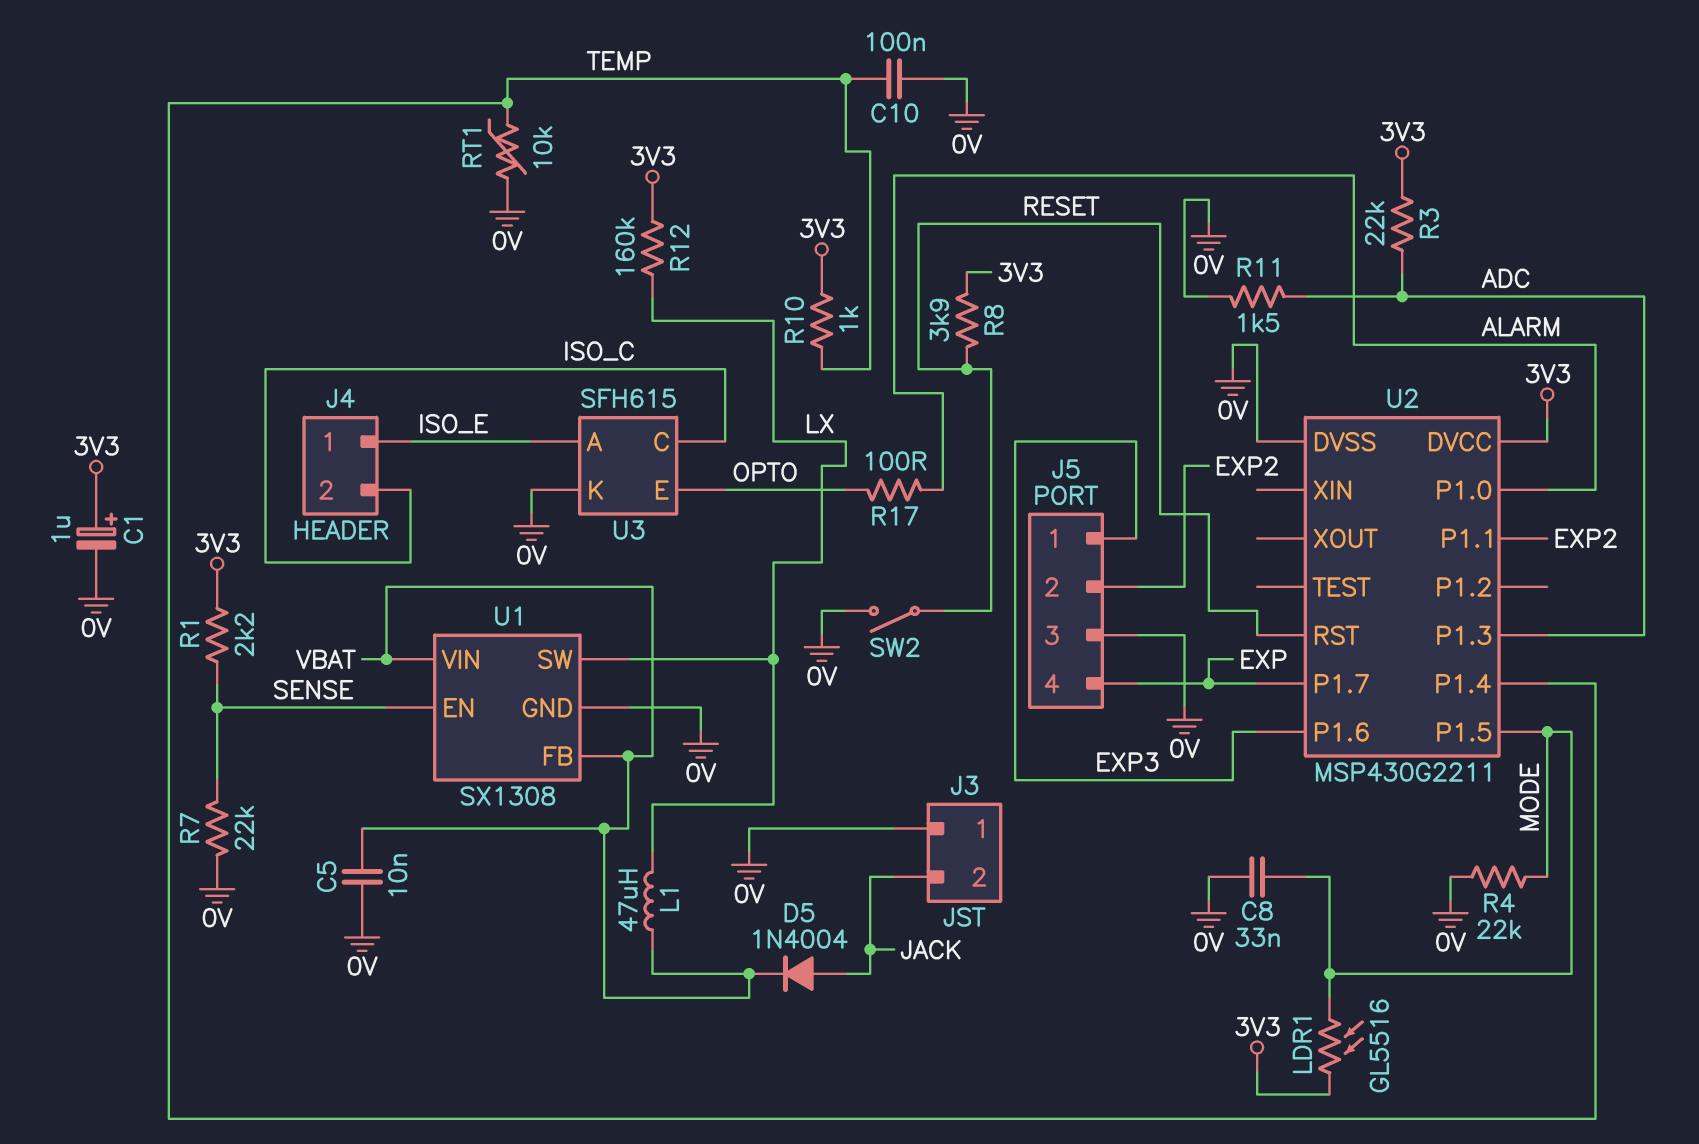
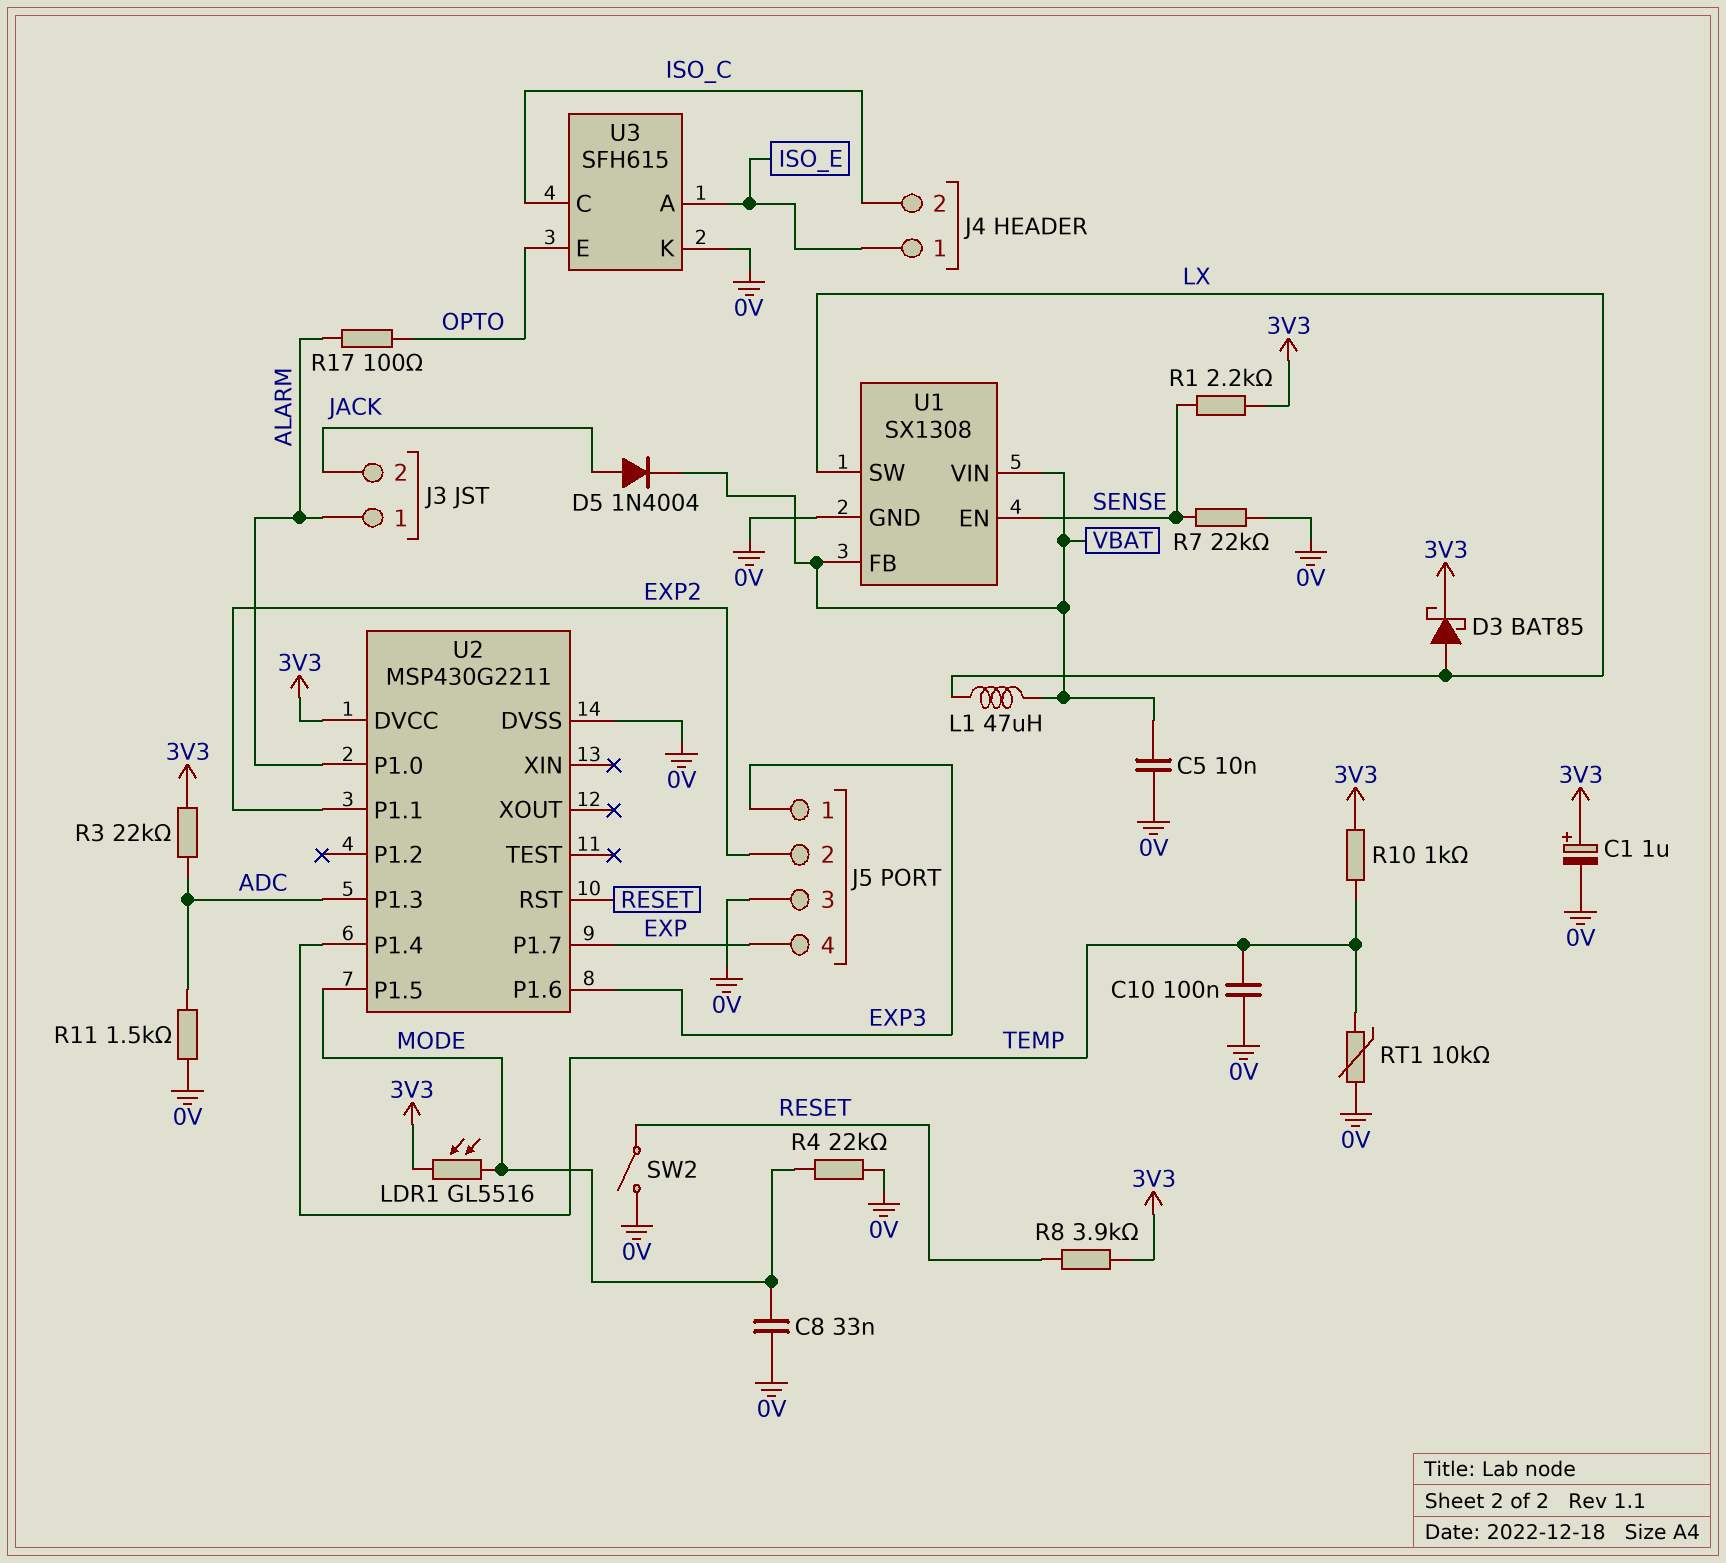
D3: none -> schottky BAT85 (A LX, K 3V3)
J3 pin 1: 0V -> ALARM
R12: 160k (3V3, LX) -> none

